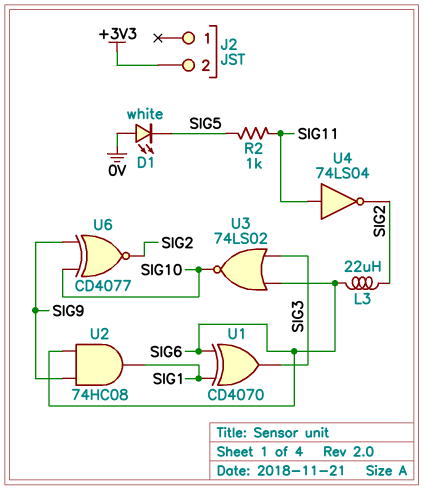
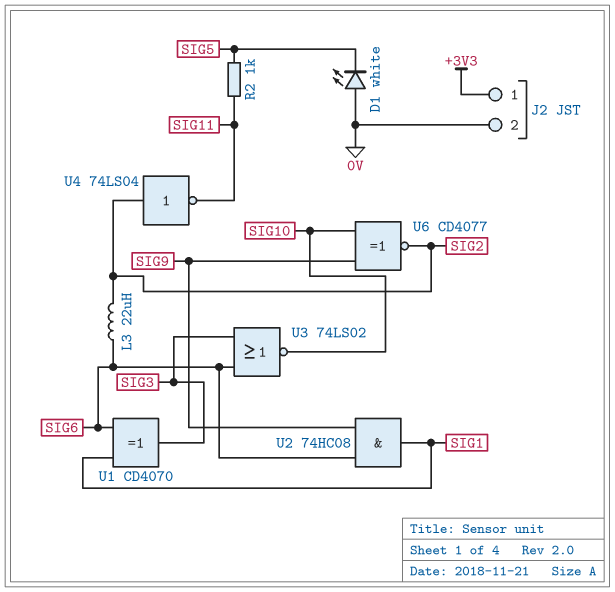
J2 pin 1: none -> +3V3
J2 pin 2: +3V3 -> 0V
U4: NOT 74LS04 (in SIG11, out SIG2) -> NOT 74LS04 (in SIG2, out SIG11)

